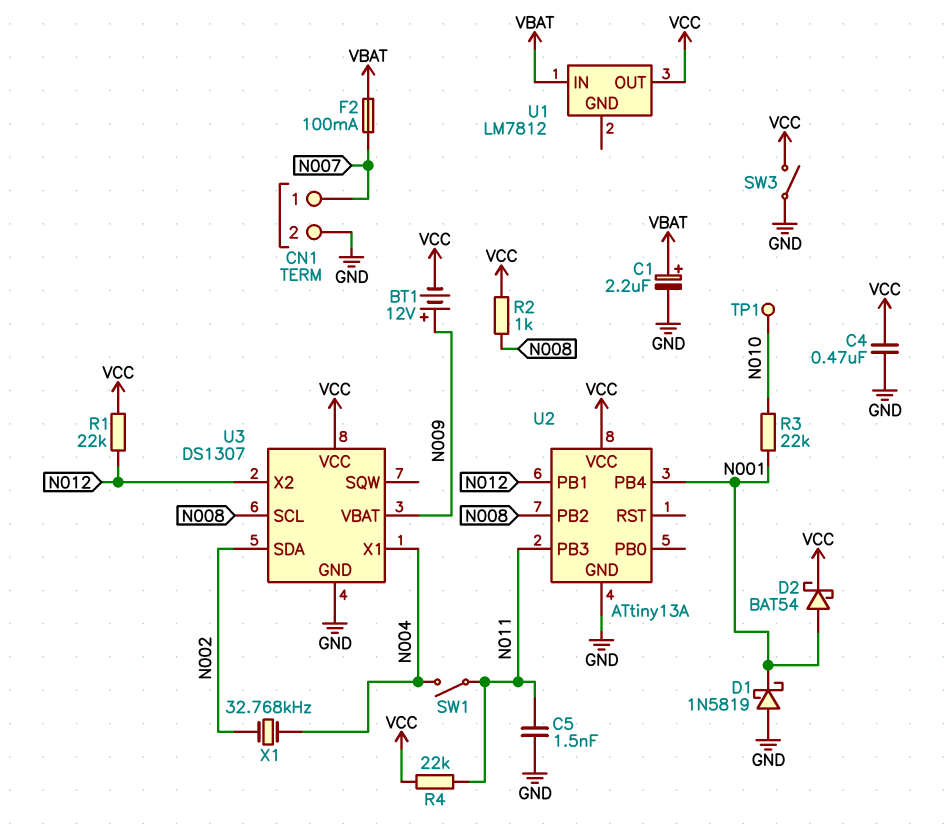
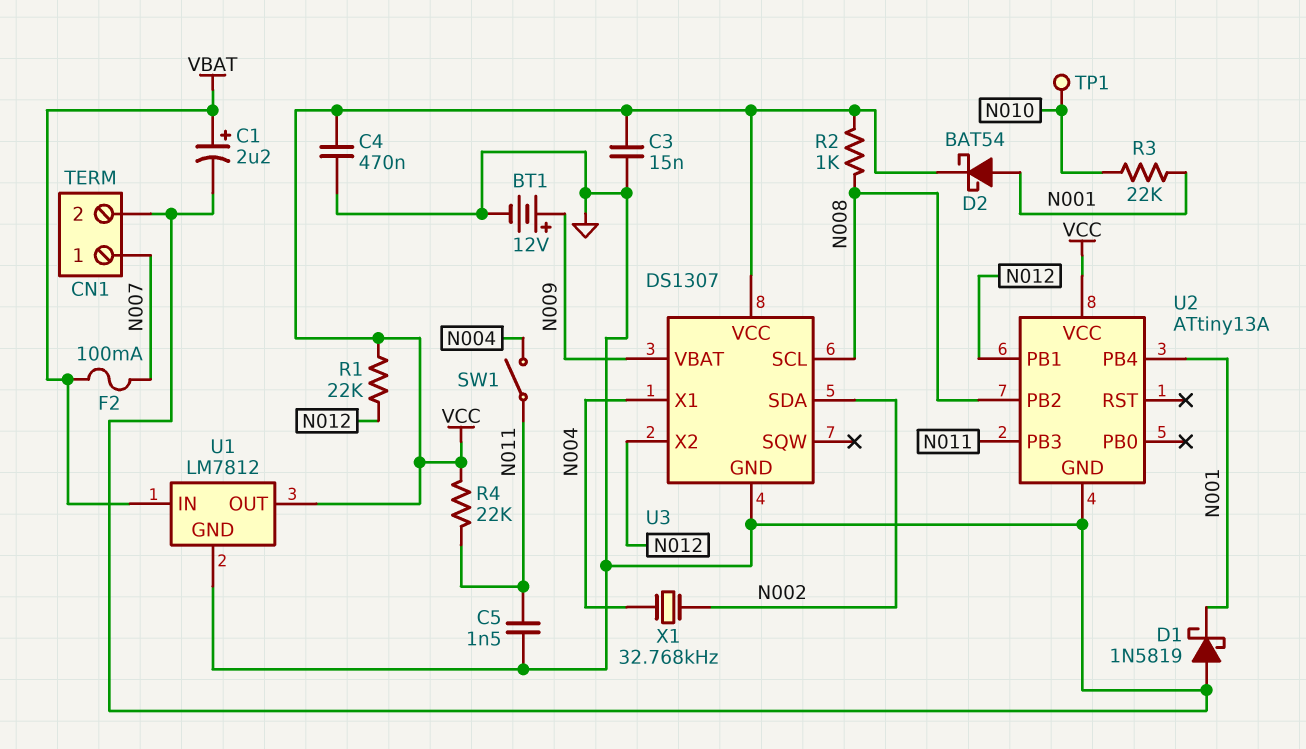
BT1: 12V (plus N009, minus VCC) -> 12V (plus N009, minus GND)
C3: none -> 15nF (GND, VCC)
SW3: switch (GND, VCC) -> none
U1 pin GND: none -> GND

